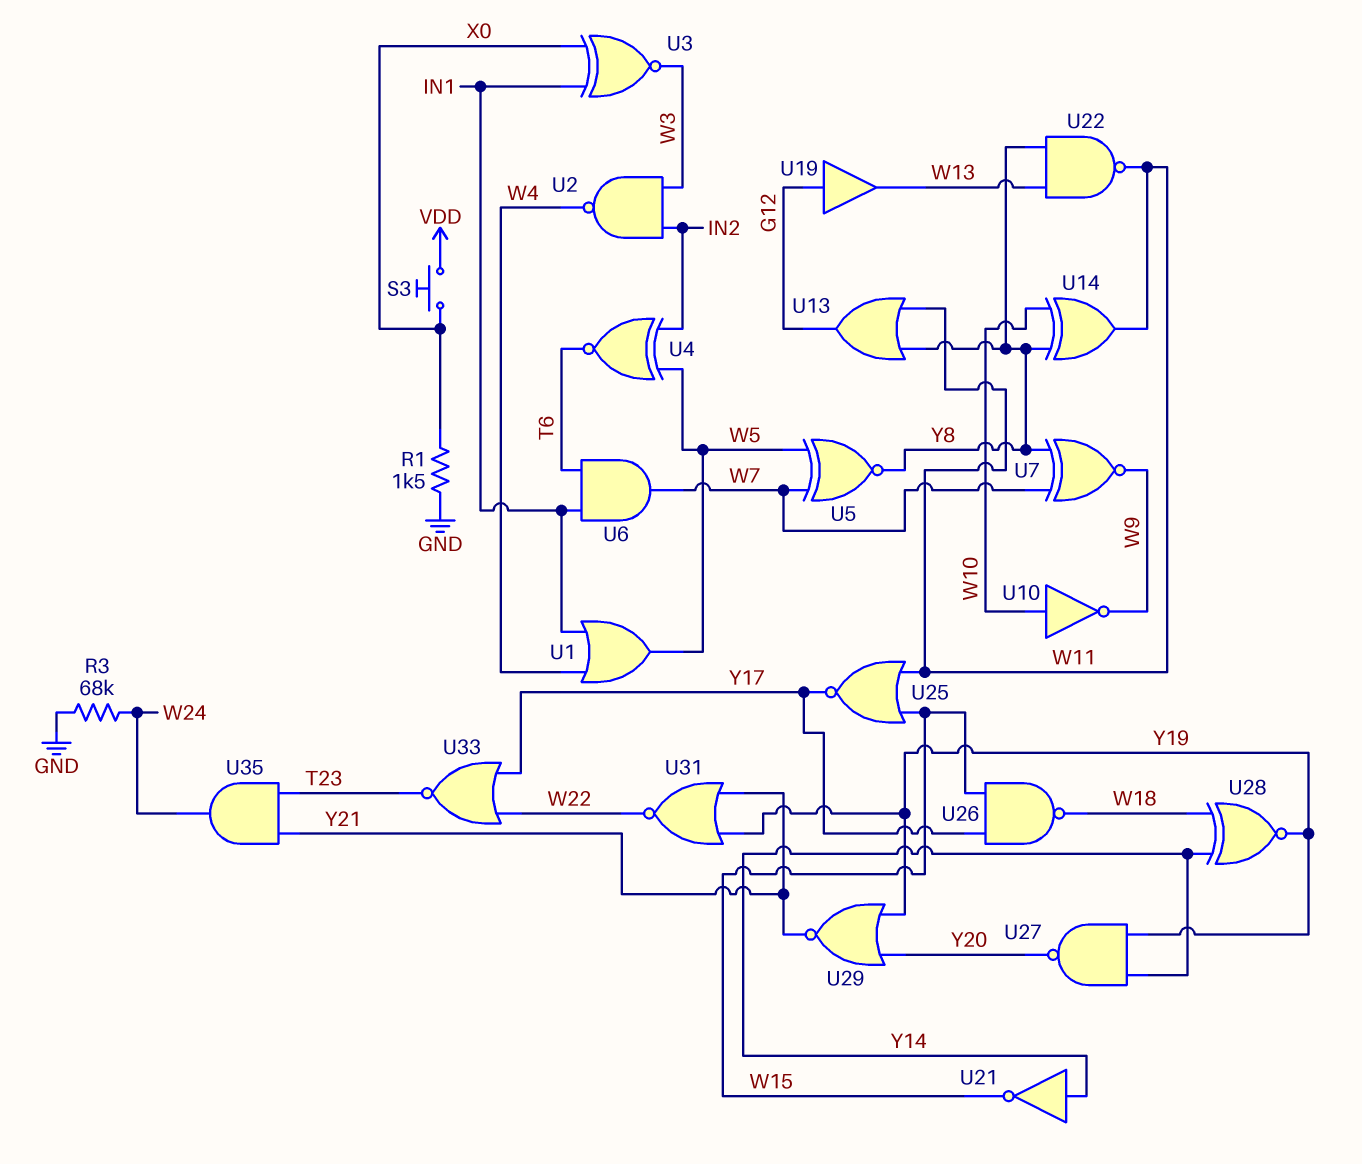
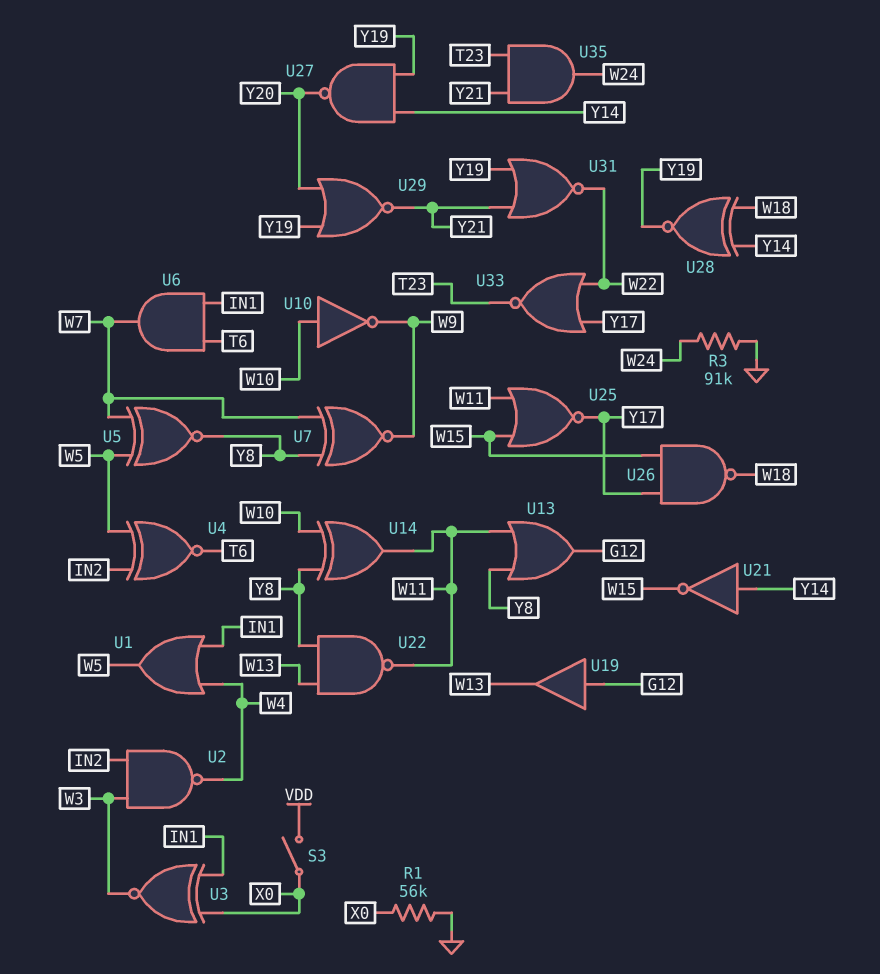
R1: 1.5k (GND, X0) -> 56k (GND, X0)
R3: 68k (GND, W24) -> 91k (GND, W24)
S3: button (VDD, X0) -> switch (VDD, X0)

